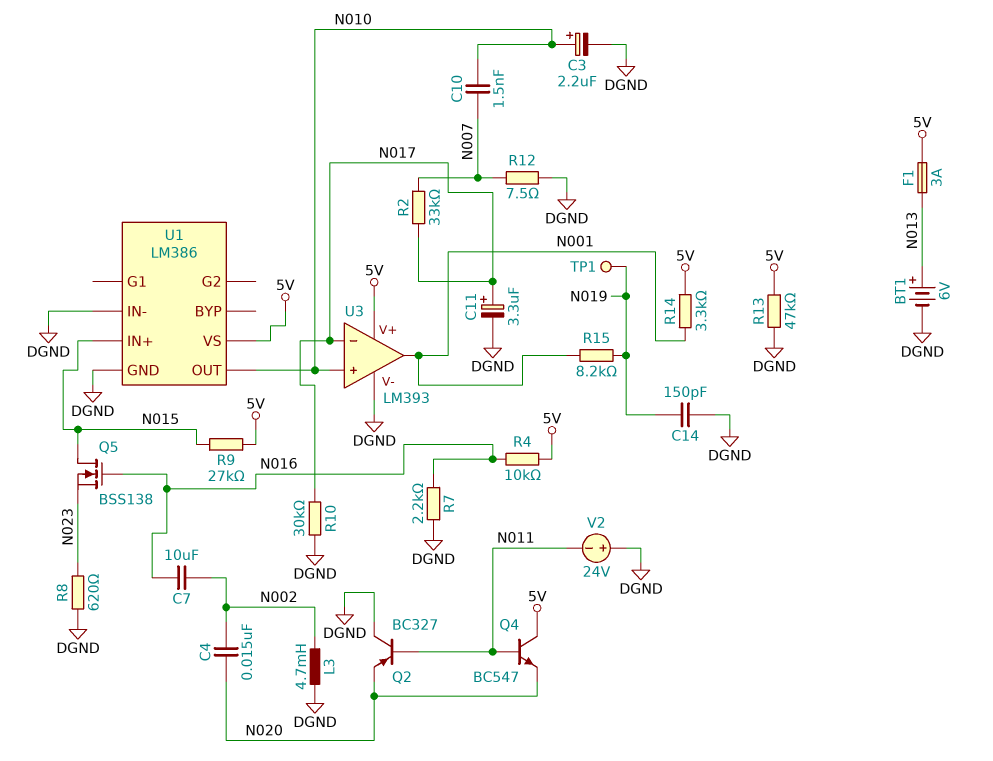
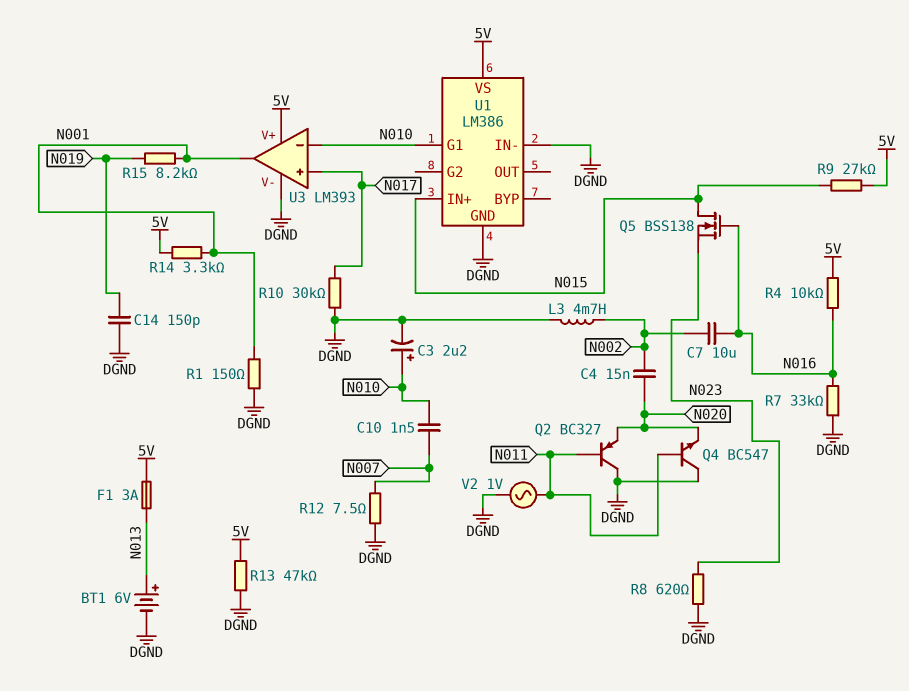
C11: 3.3uF (plus N017, minus DGND) -> none
Q4: NPN BC547 (B N011, C 5V, E N020) -> NPN BC547 (B N011, C DGND, E N020)
R1: none -> 150 (DGND, N001)
R2: 33k (N007, N017) -> none
R7: 2.2k (DGND, N016) -> 33k (DGND, N016)
TP1: test point (N019) -> none
U1 pin G1: none -> N010
U1 pin OUT: N010 -> none
U3 pin in+: N010 -> N017
U3 pin in-: N017 -> N010
V2: 24V (plus DGND, minus N011) -> AC 1V (DGND, N011)

